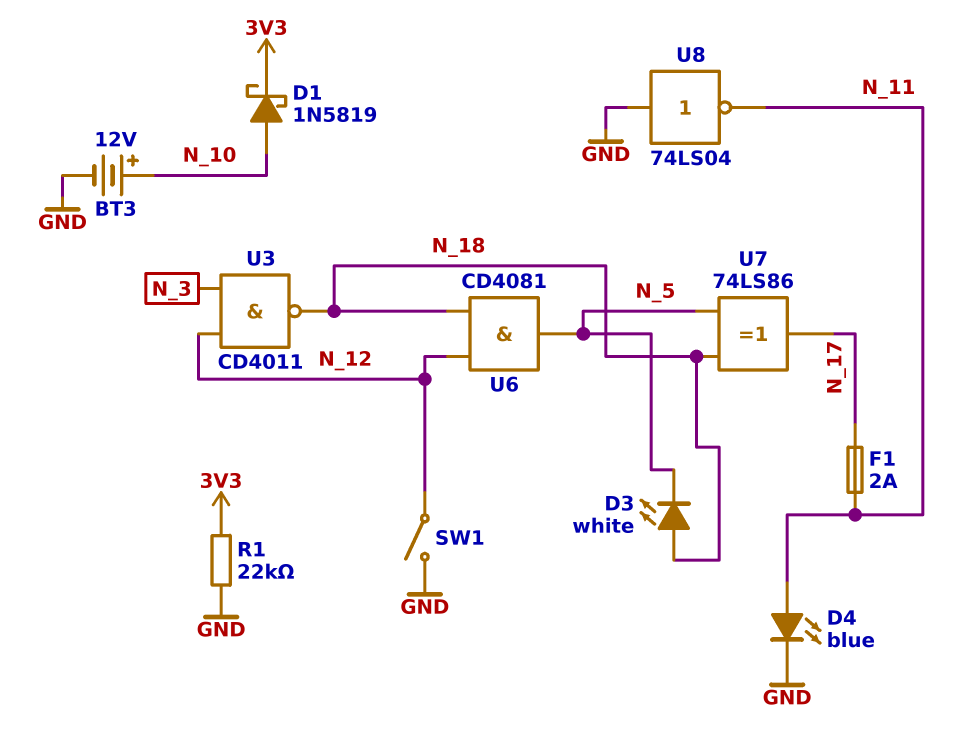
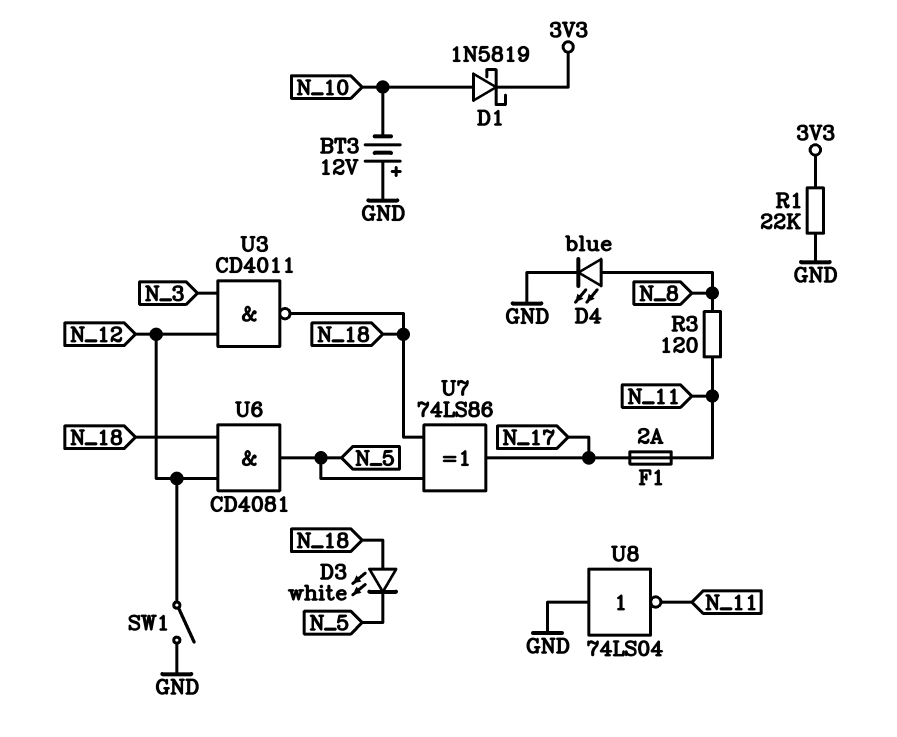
BT3: 12V (plus N_10, minus GND) -> 12V (plus GND, minus N_10)
D4: LED blue (A N_11, K GND) -> LED blue (A N_8, K GND)
R3: none -> 120 (N_8, N_11)

